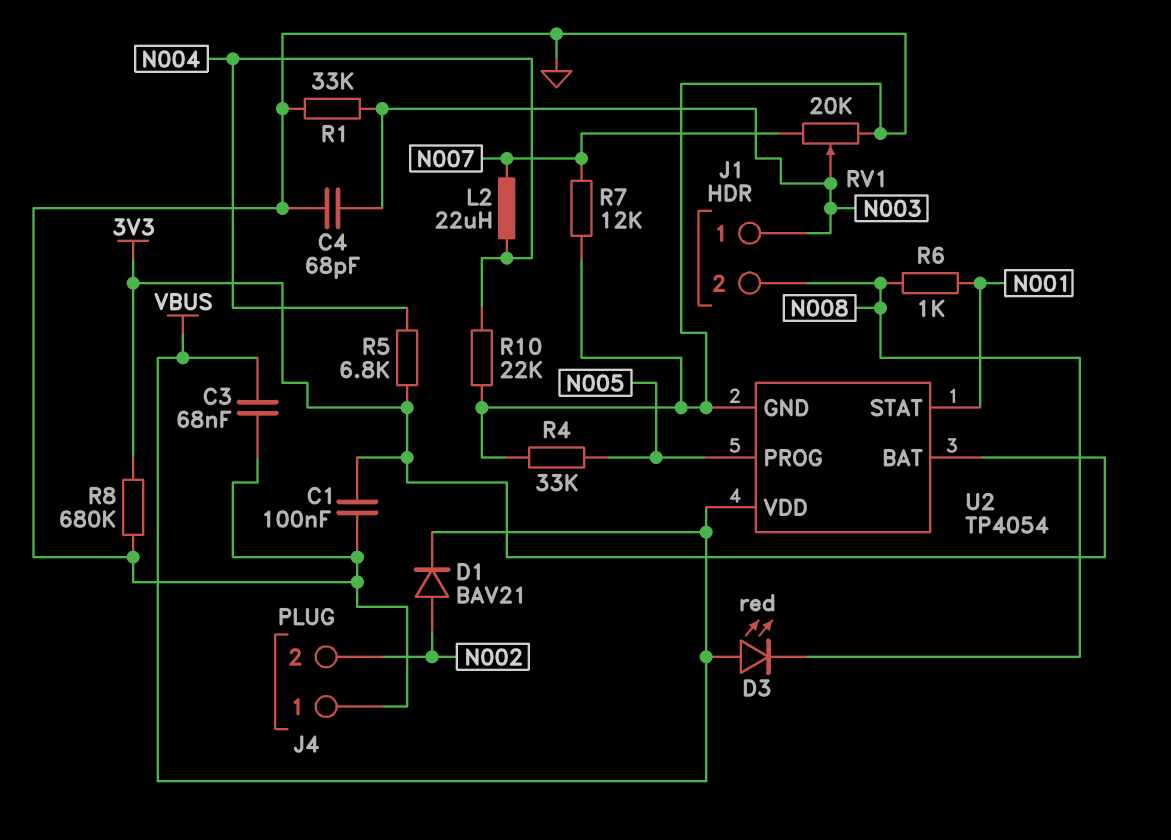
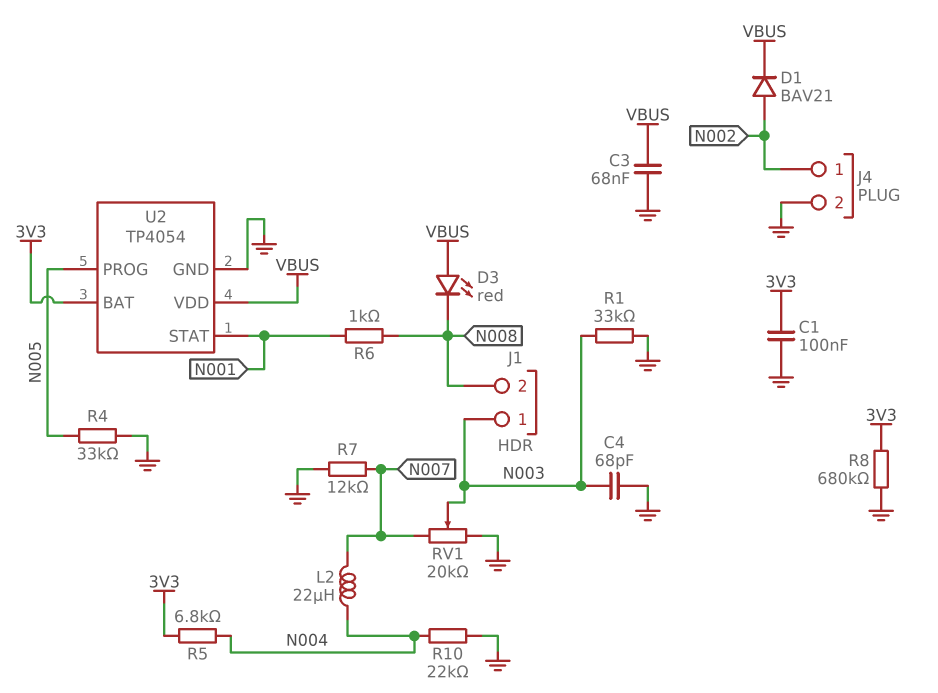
J4 pin 1: GND -> N002
J4 pin 2: N002 -> GND

